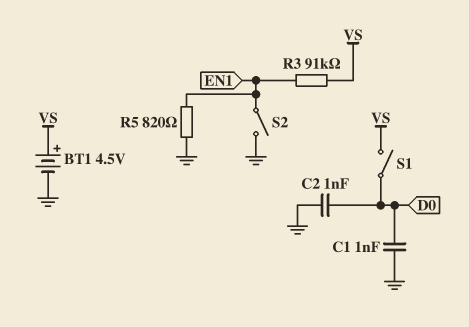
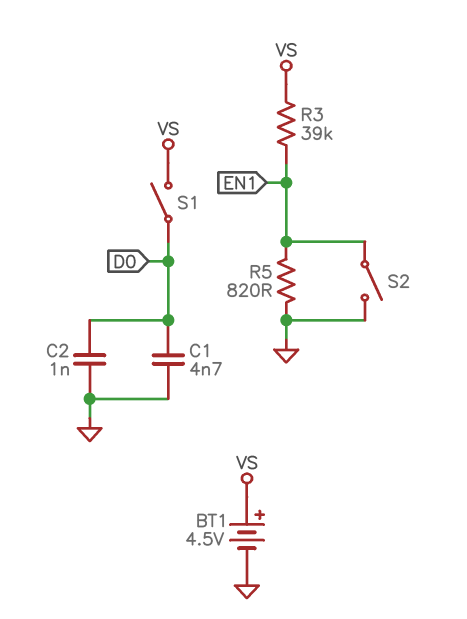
C1: 1nF (D0, GND) -> 4.7nF (D0, GND)
R3: 91k (EN1, VS) -> 39k (EN1, VS)

